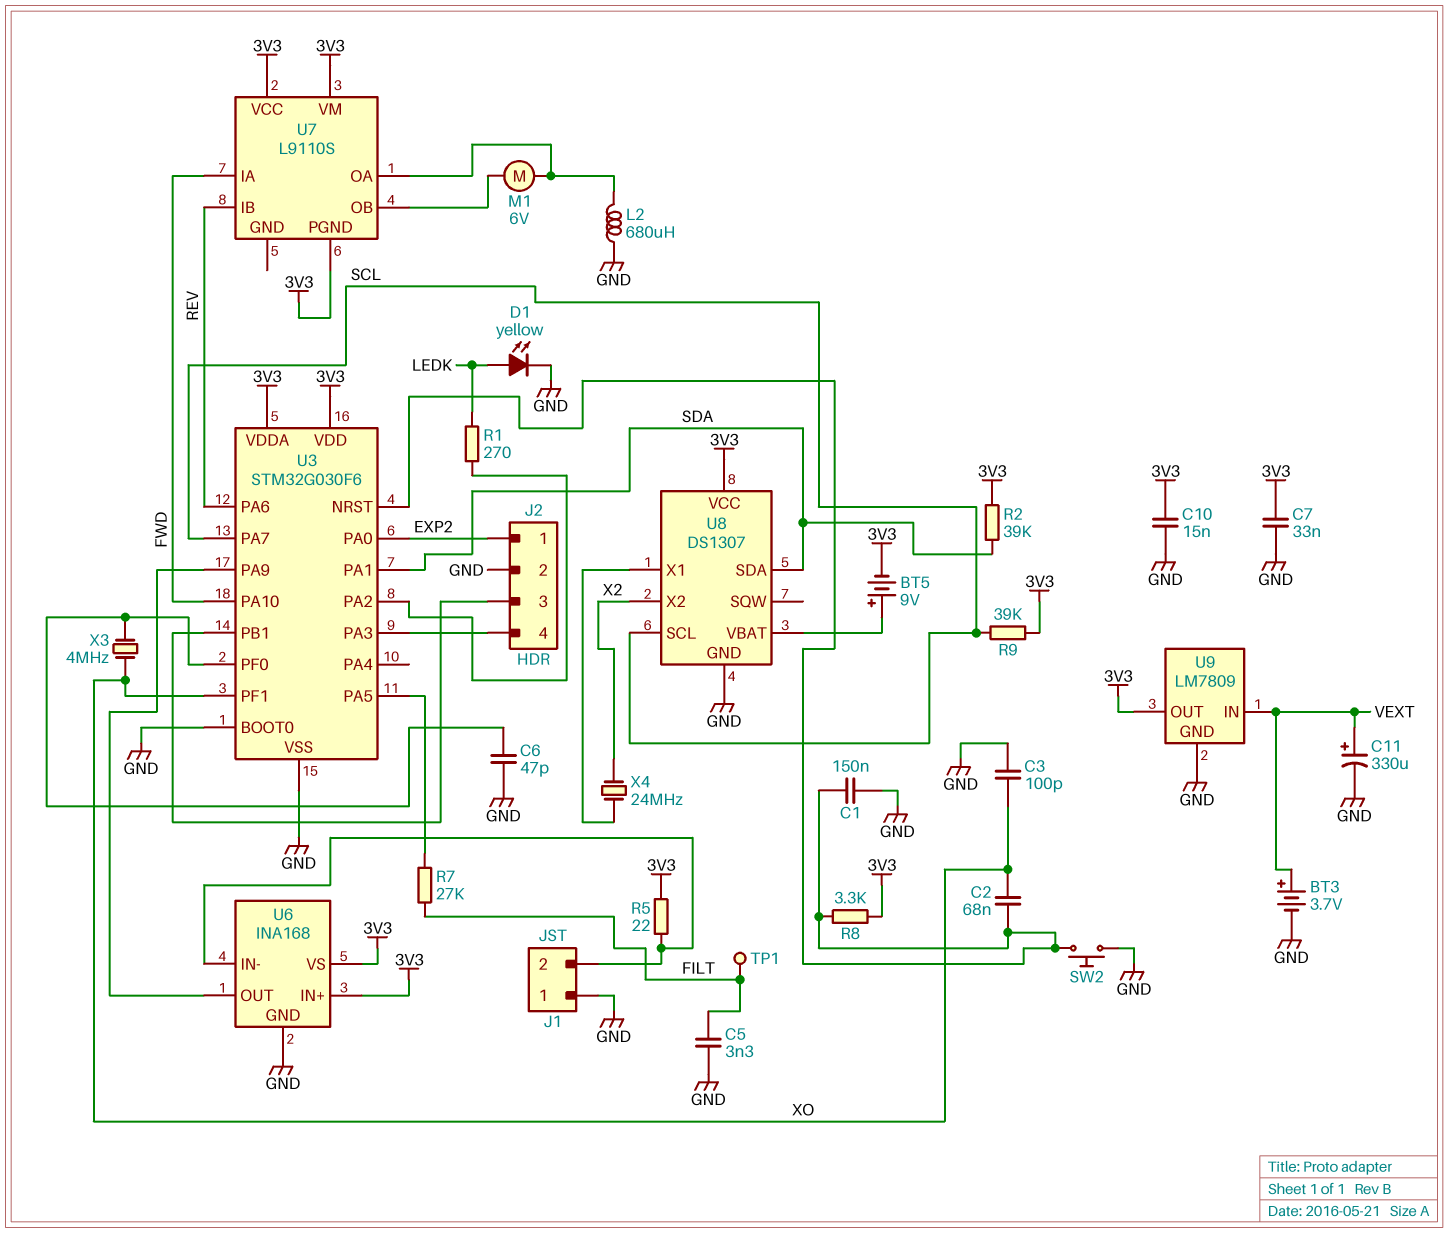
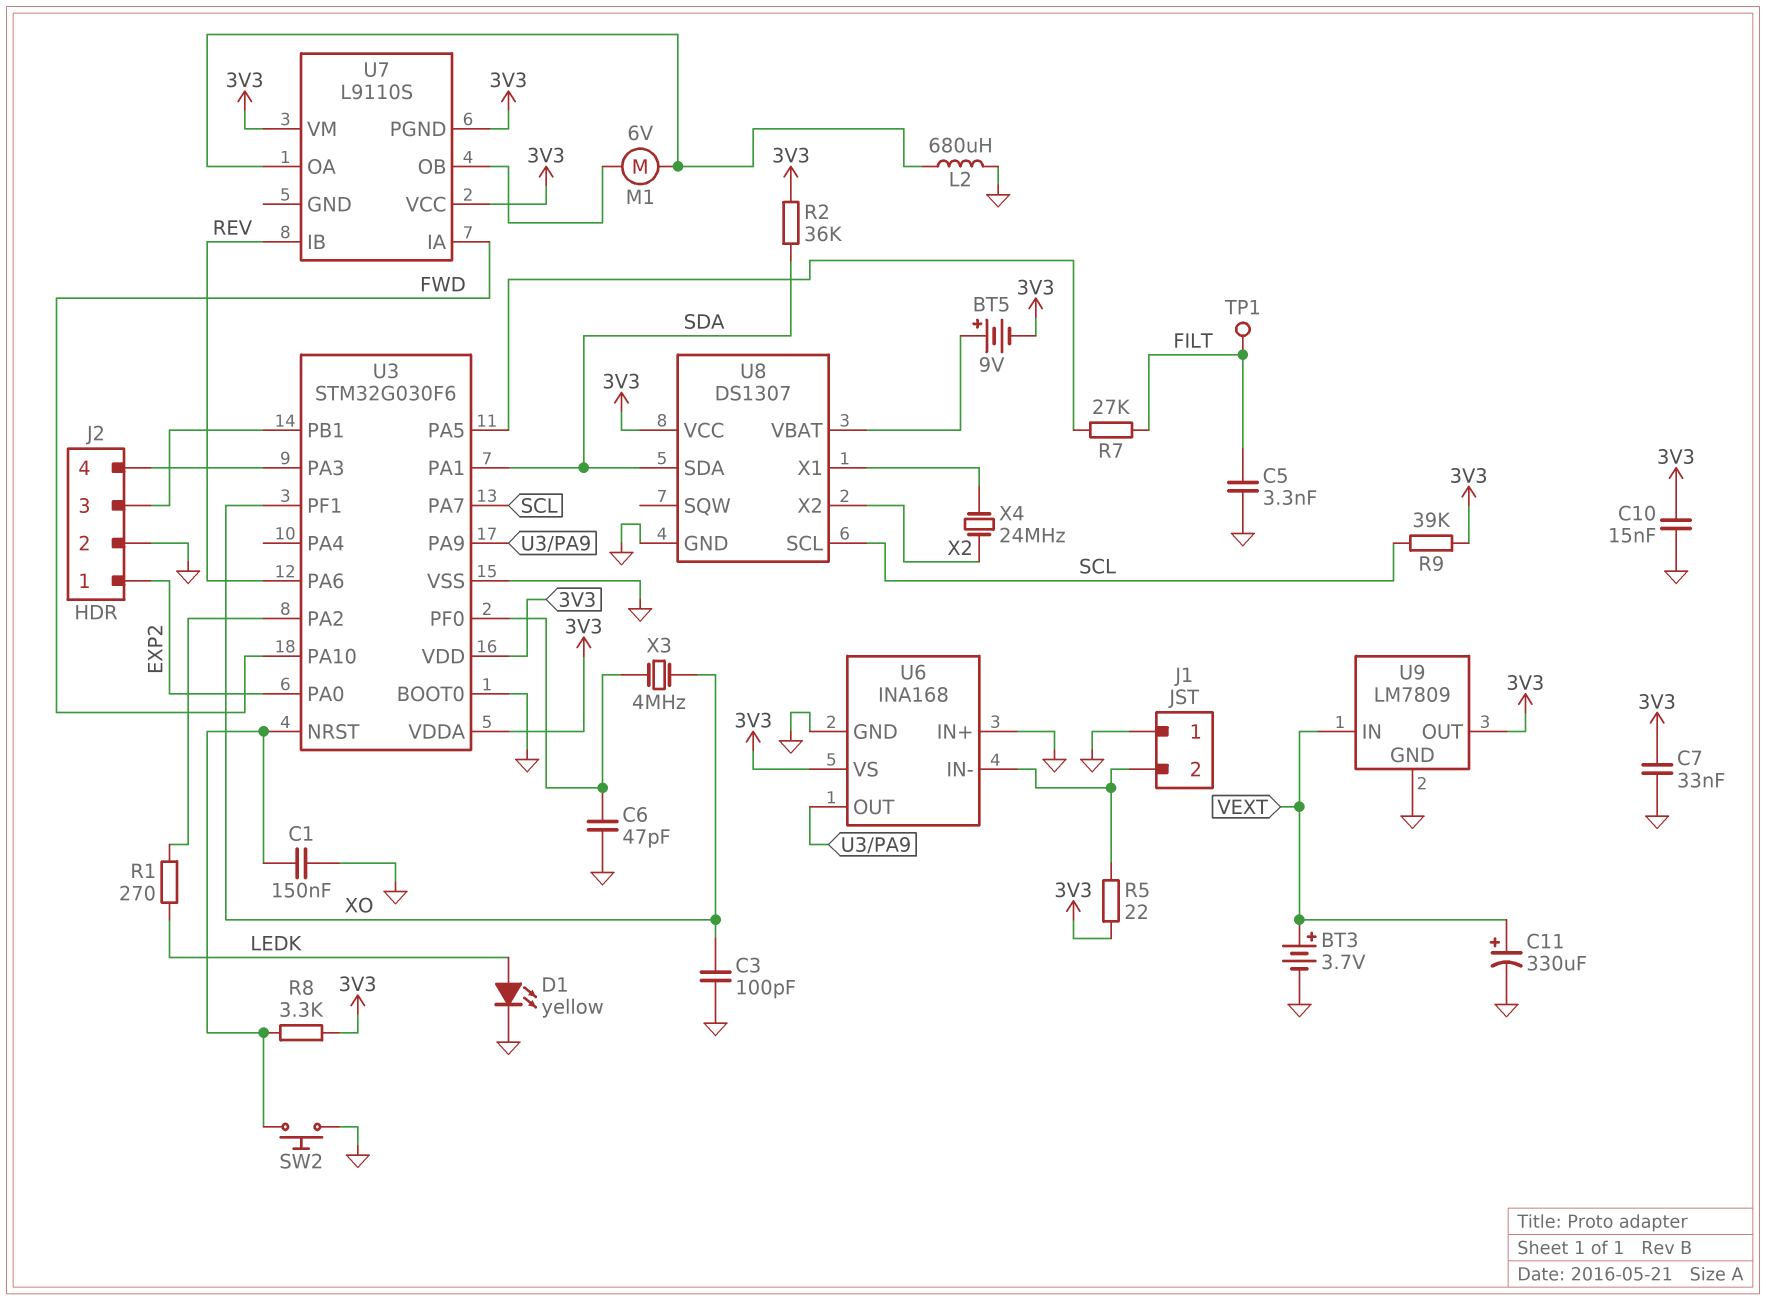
C2: 68nF (U3/NRST, XO) -> none
R2: 39k (3V3, SDA) -> 36k (3V3, SDA)
U6 pin IN+: 3V3 -> GND

